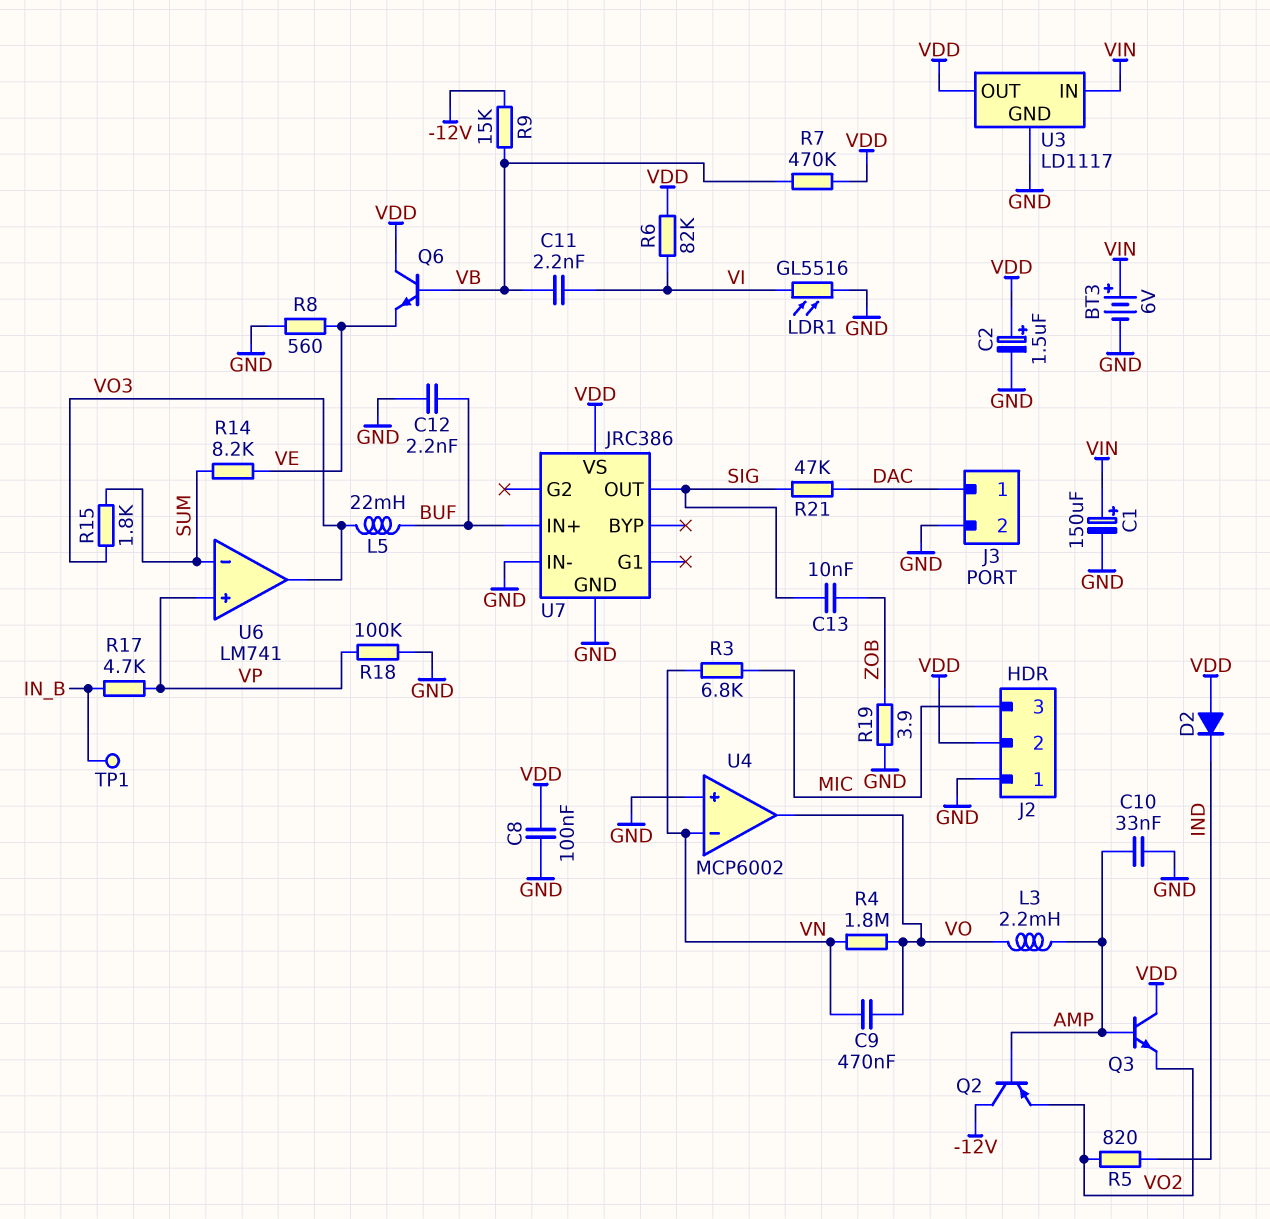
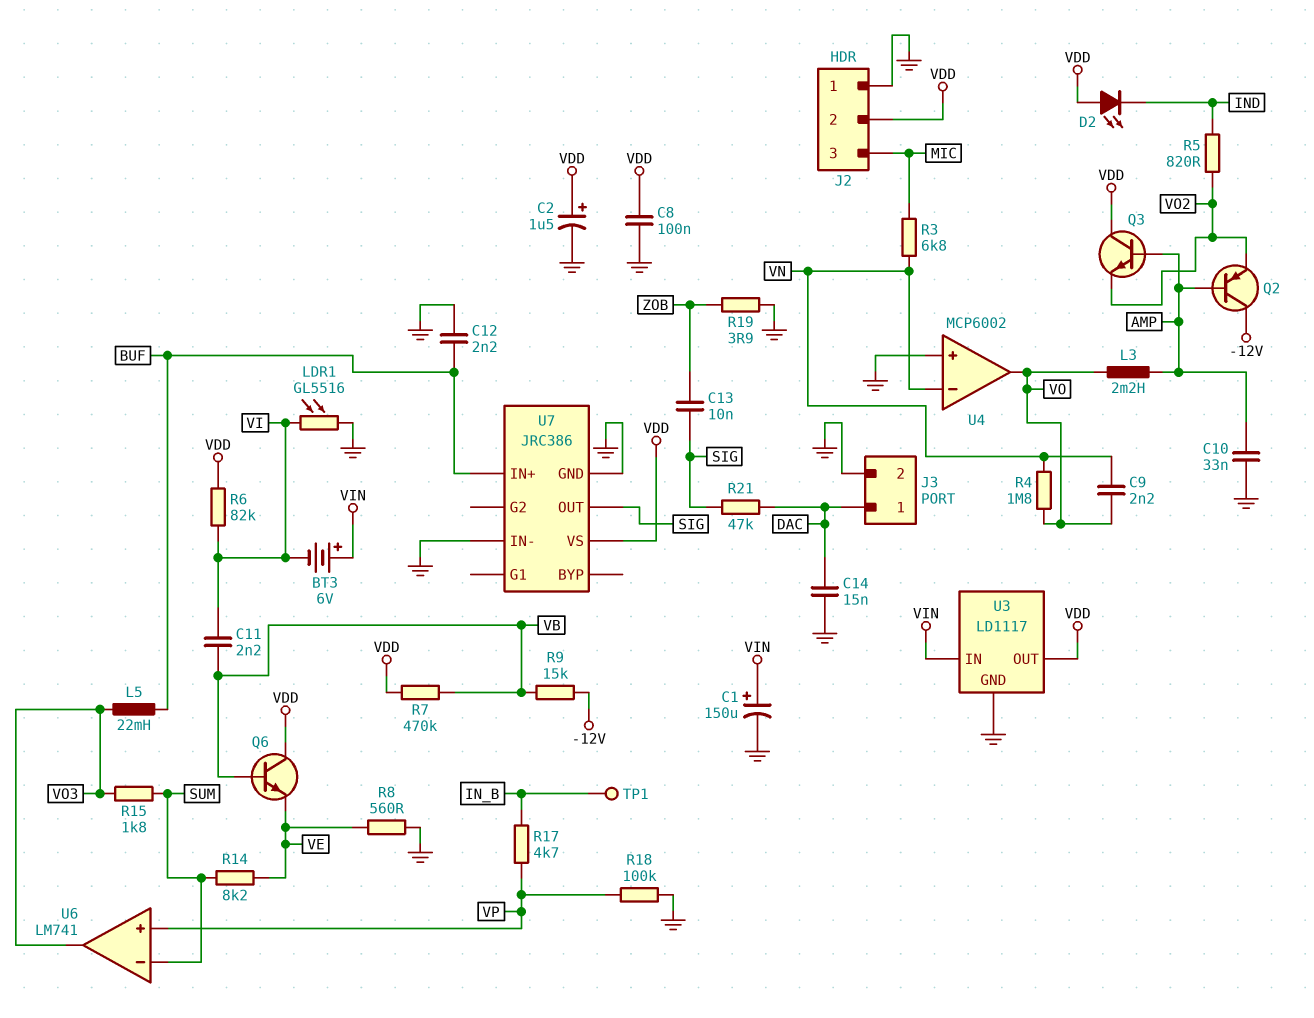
BT3: 6V (plus VIN, minus GND) -> 6V (plus VIN, minus VI)
C9: 470nF (VN, VO) -> 2.2nF (VN, VO)
C14: none -> 15nF (DAC, GND)
D2: diode (A VDD, K IND) -> LED (A VDD, K IND)

